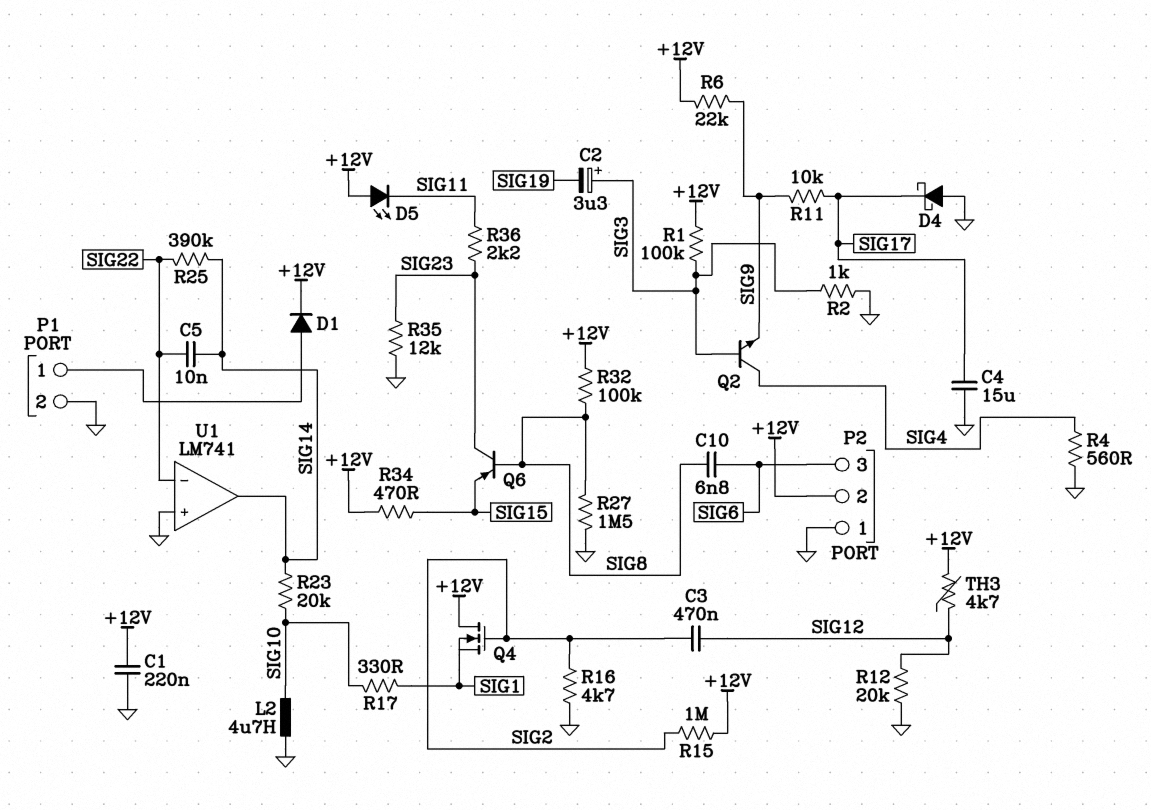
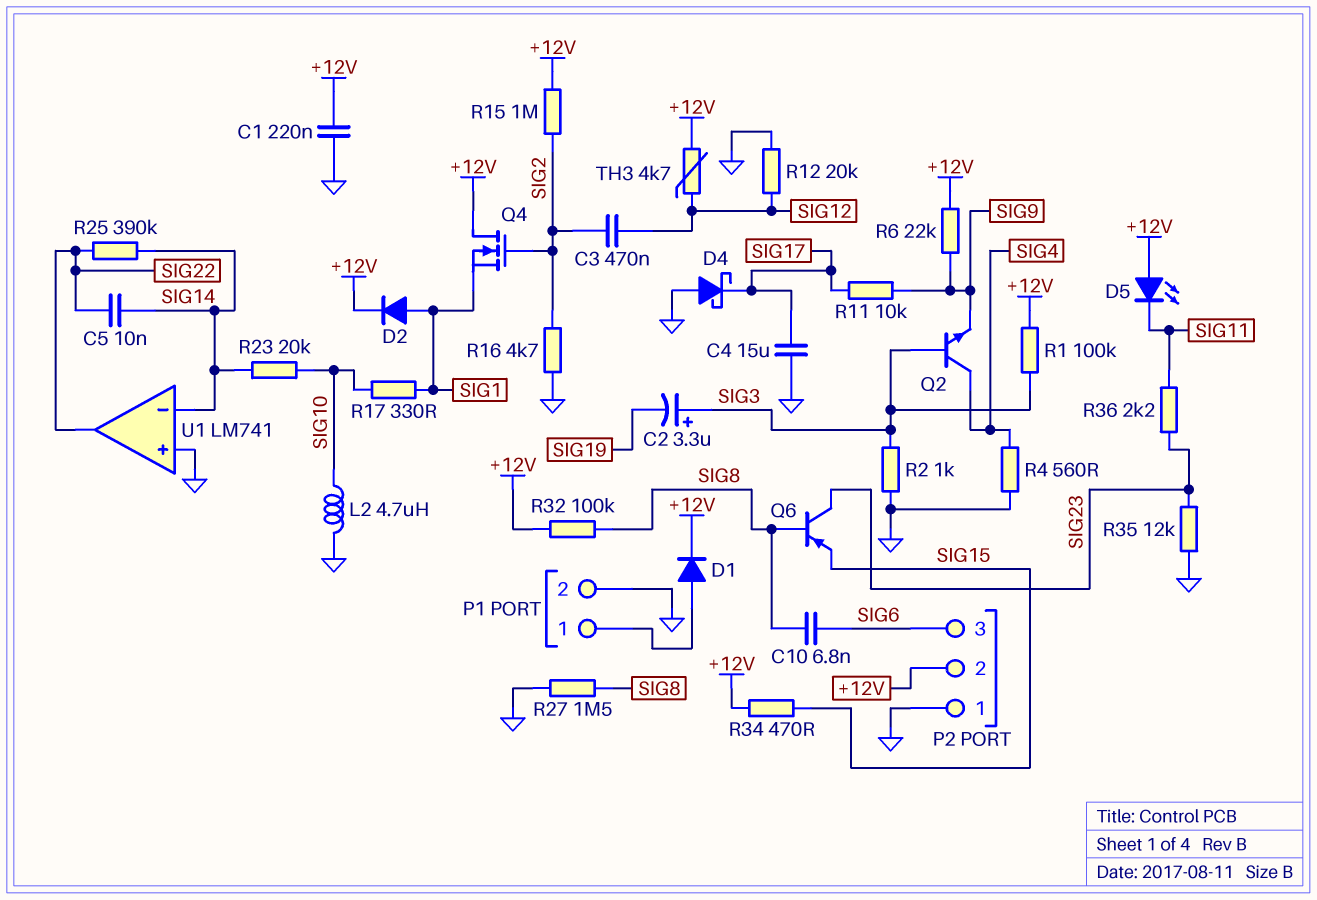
D2: none -> diode (A SIG1, K +12V)
U1 pin in-: SIG22 -> SIG14
U1 pin out: SIG14 -> SIG22

